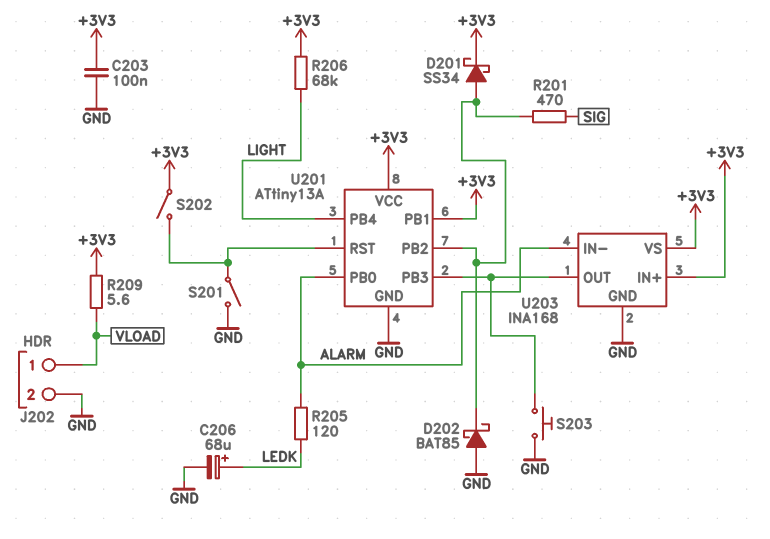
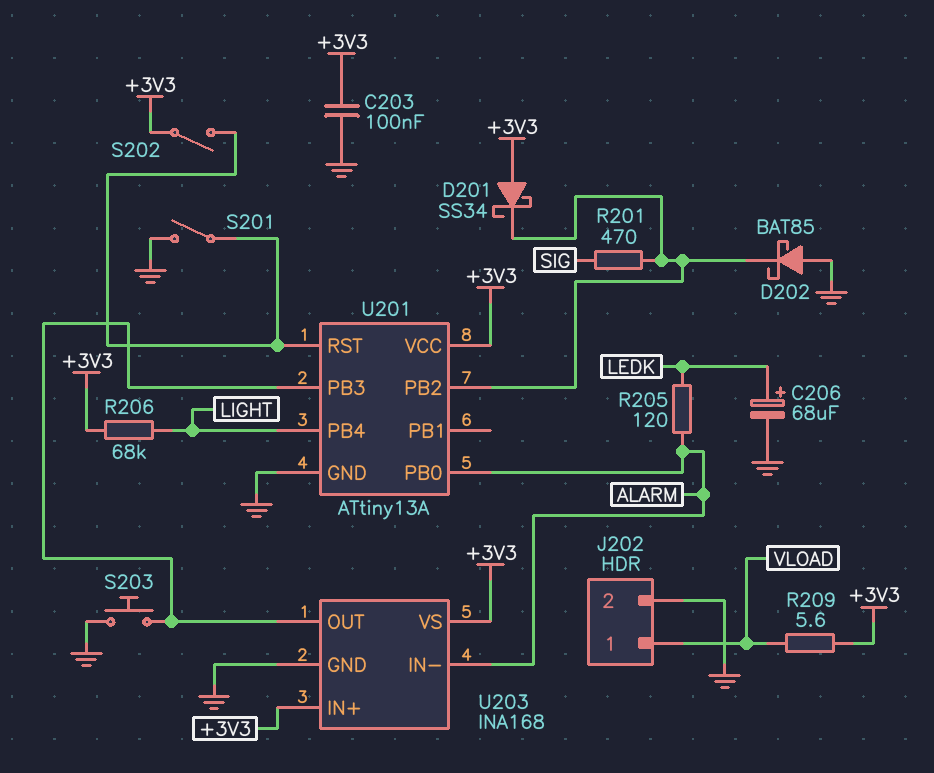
D201: schottky SS34 (A U201/PB2, K +3V3) -> schottky SS34 (A +3V3, K U201/PB2)
U201 pin PB1: +3V3 -> none

